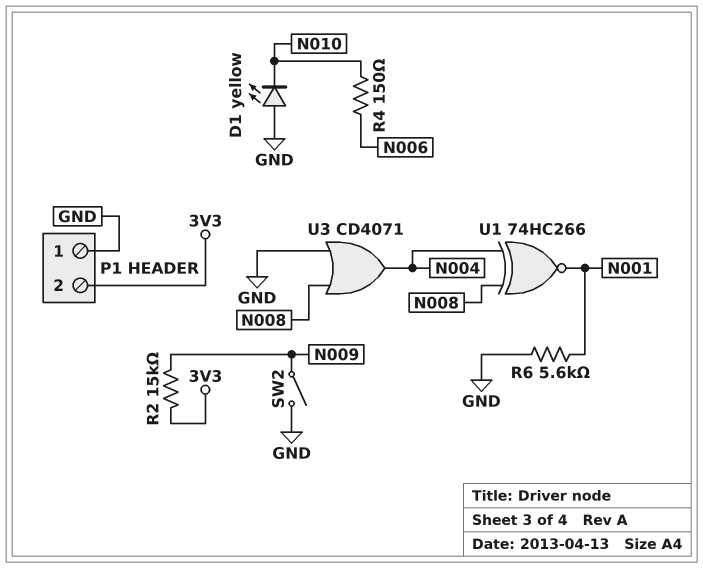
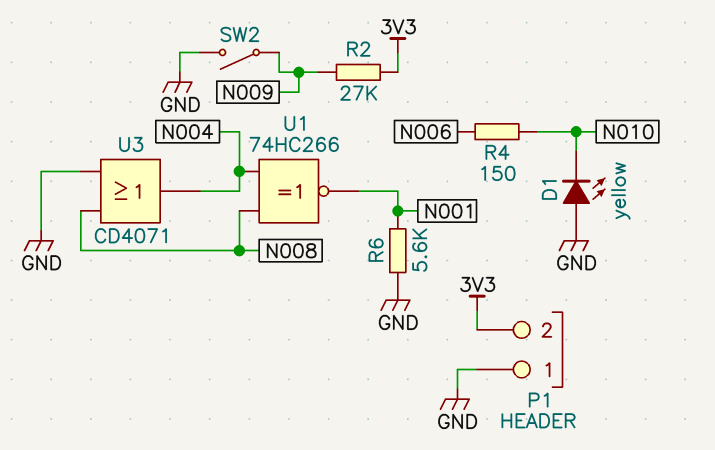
R2: 15k (3V3, N009) -> 27k (3V3, N009)

